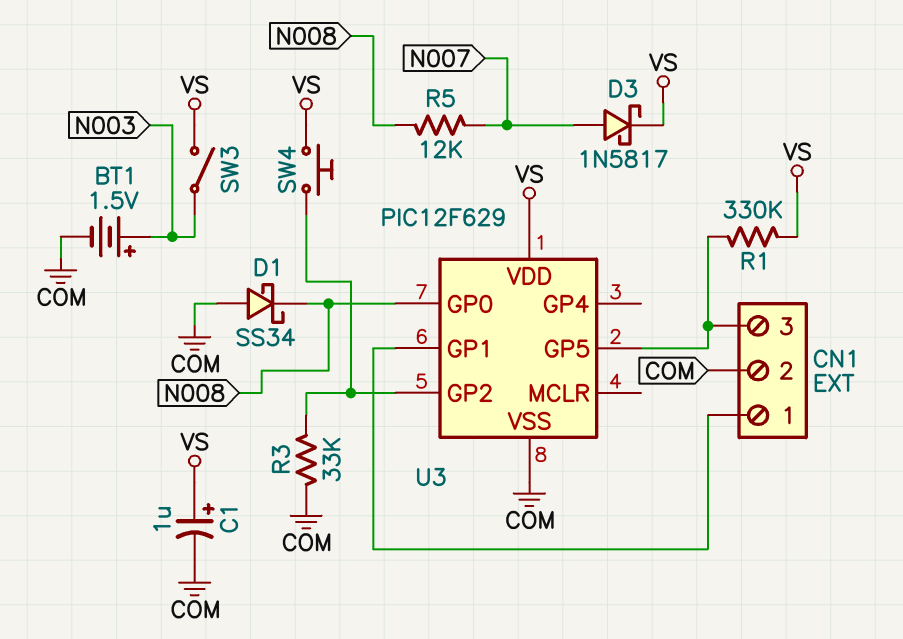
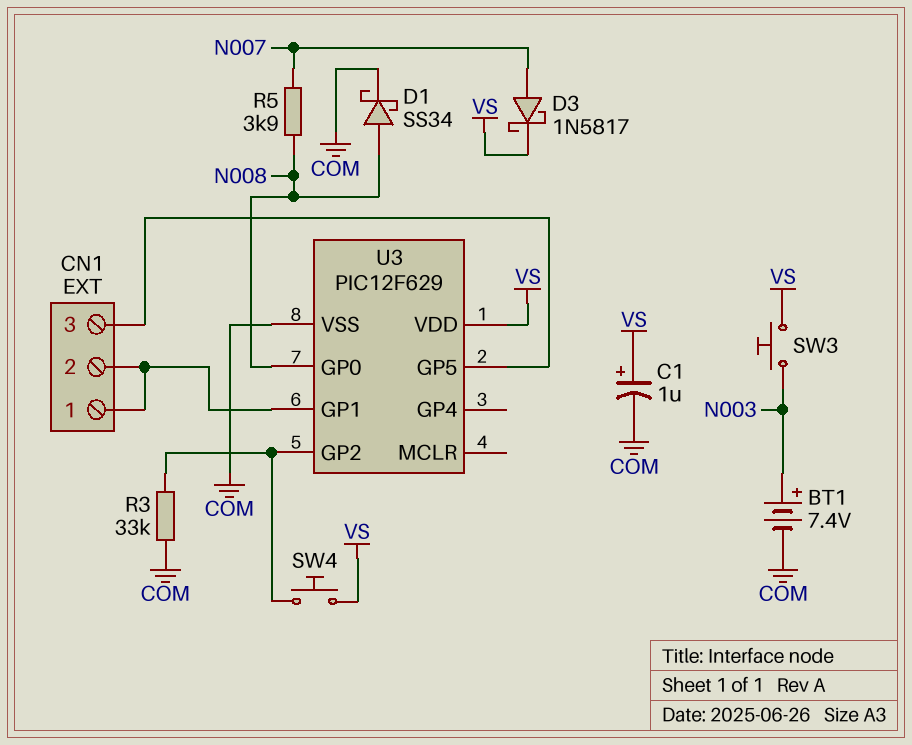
BT1: 1.5V (plus N003, minus COM) -> 7.4V (plus N003, minus COM)
CN1 pin 2: COM -> CN1/1
D1: schottky SS34 (A COM, K N008) -> schottky SS34 (A N008, K COM)
R1: 330k (CN1/3, VS) -> none
R5: 12k (N007, N008) -> 3.9k (N007, N008)
SW3: switch (N003, VS) -> button (N003, VS)

